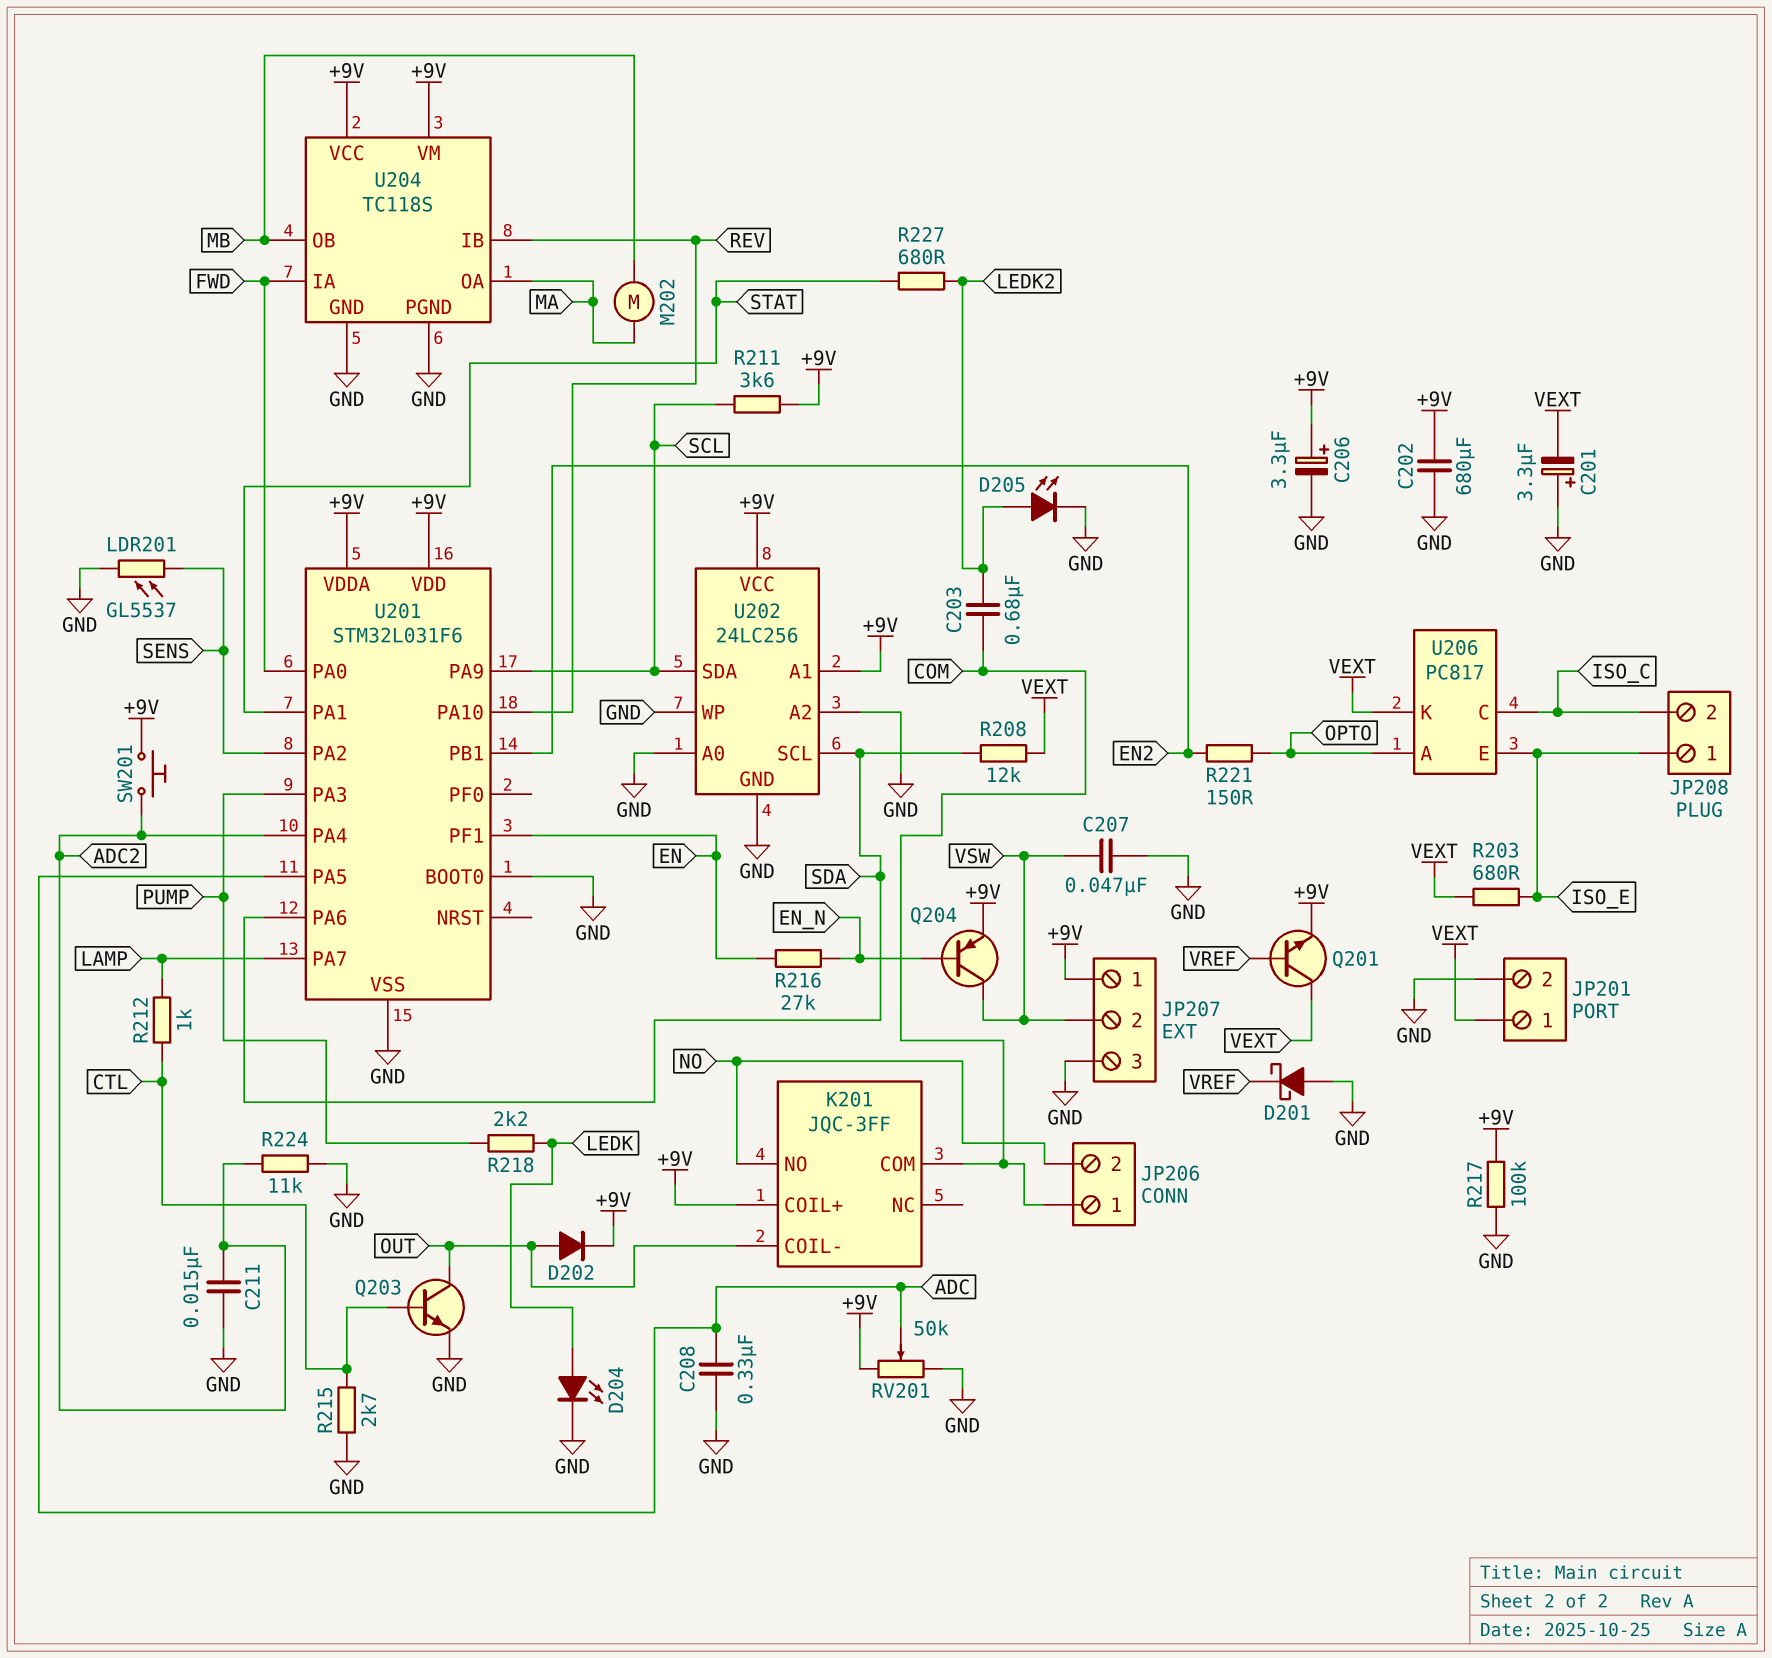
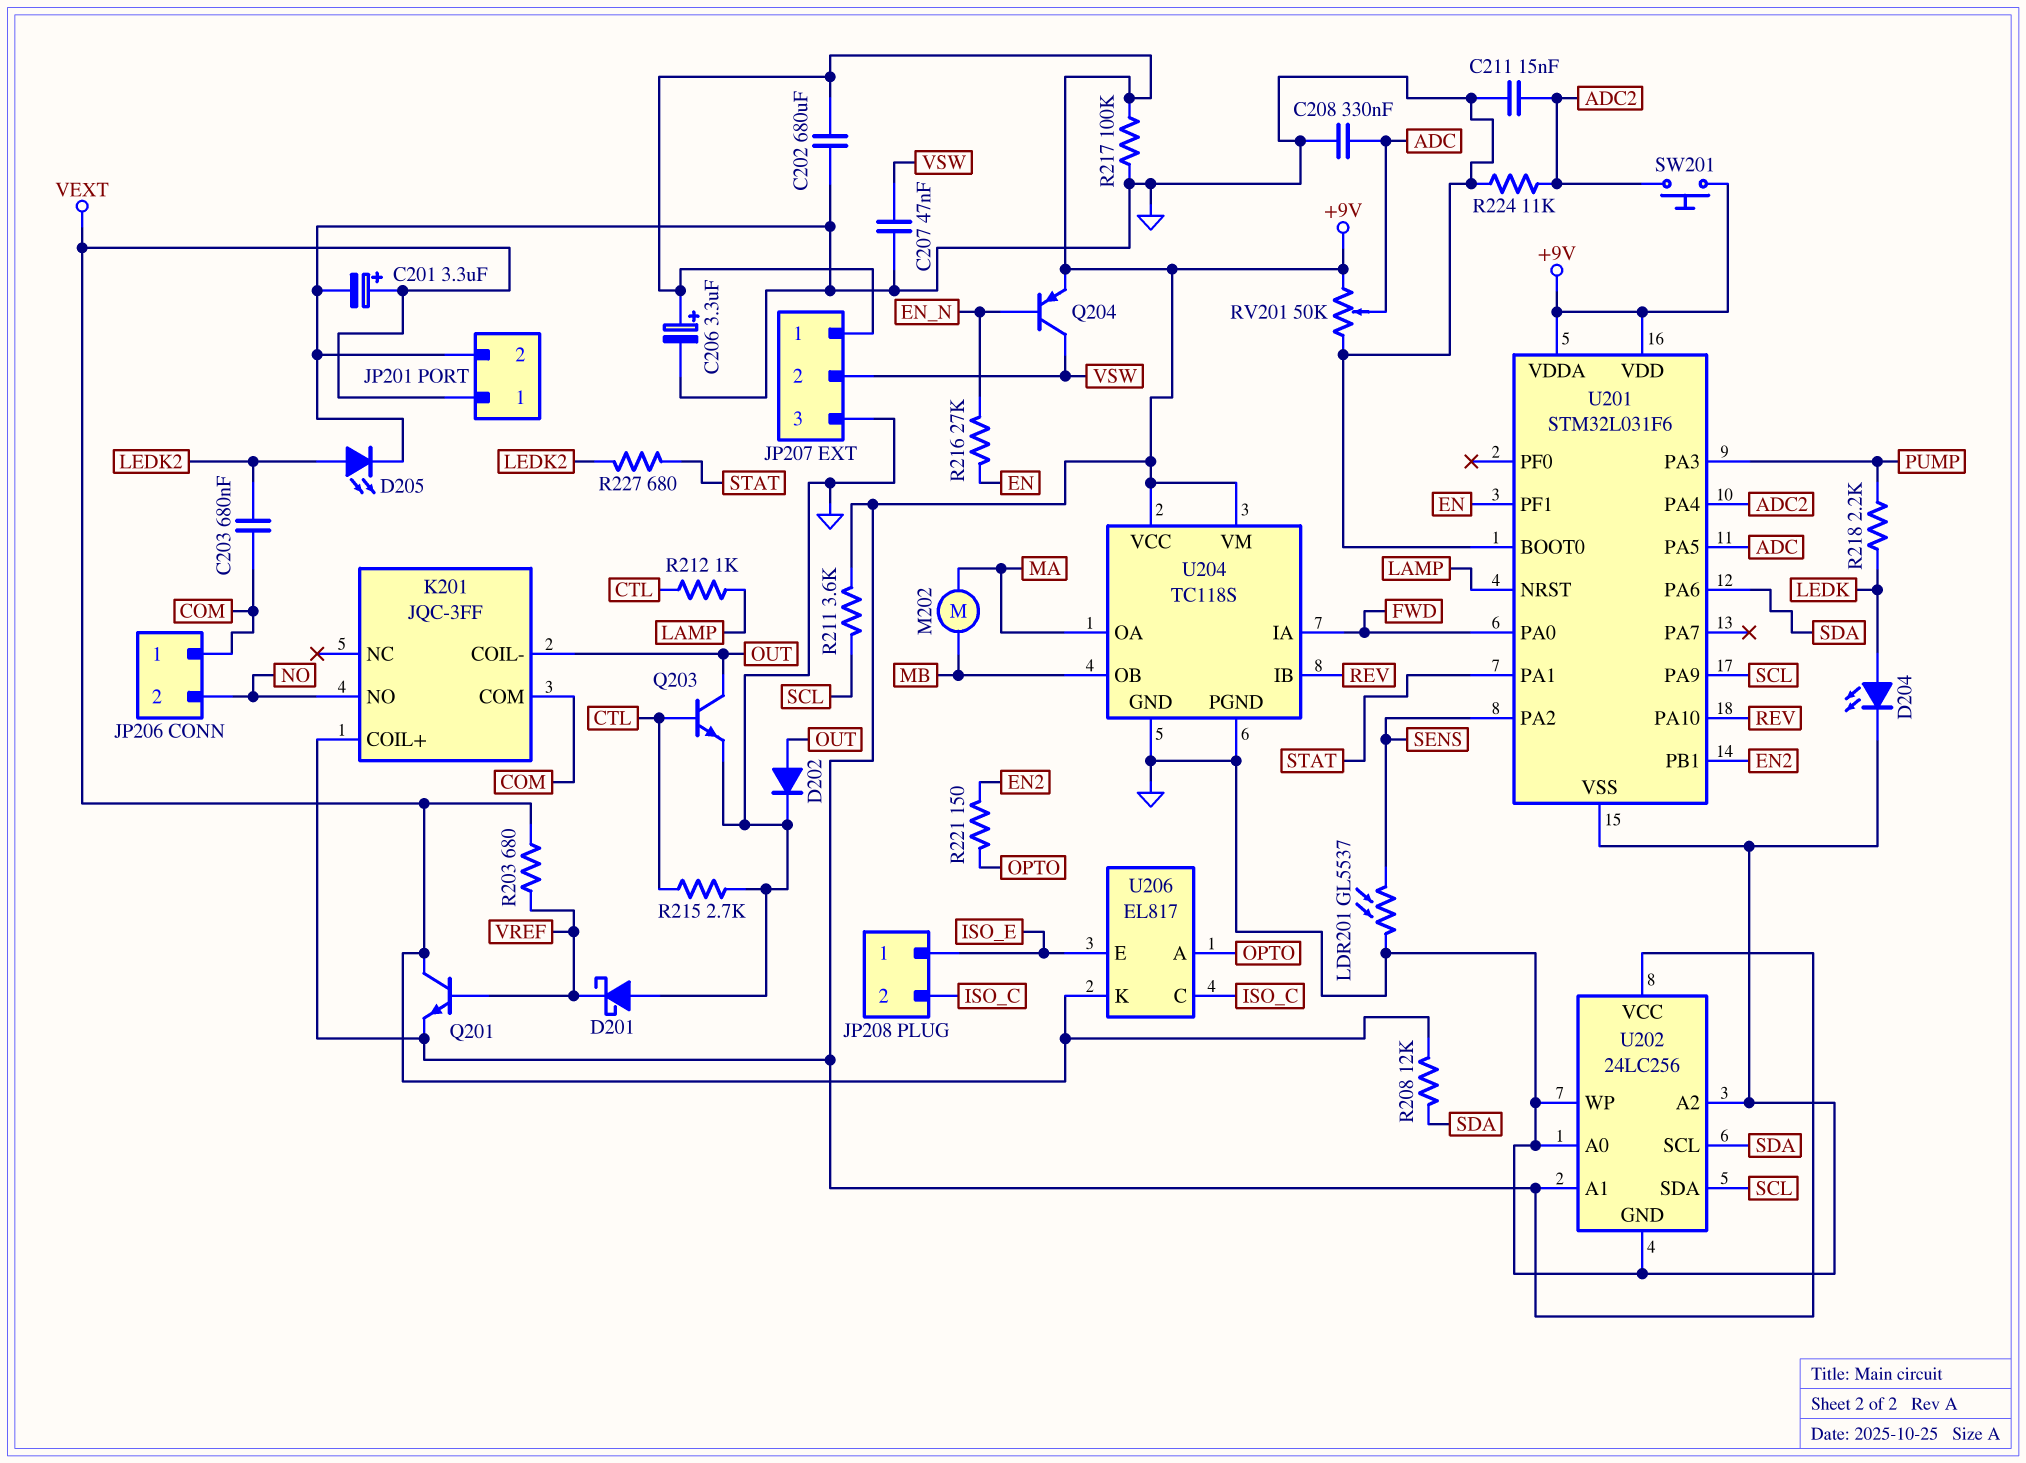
C201: 3.3uF (plus GND, minus VEXT) -> 3.3uF (plus VEXT, minus GND)
D202: diode (A OUT, K +9V) -> diode (A OUT, K GND)
R203: 680 (ISO_E, VEXT) -> 680 (VEXT, VREF)
U201 pin NRST: none -> LAMP
U201 pin PA7: LAMP -> none
U206: PC817 -> EL817

